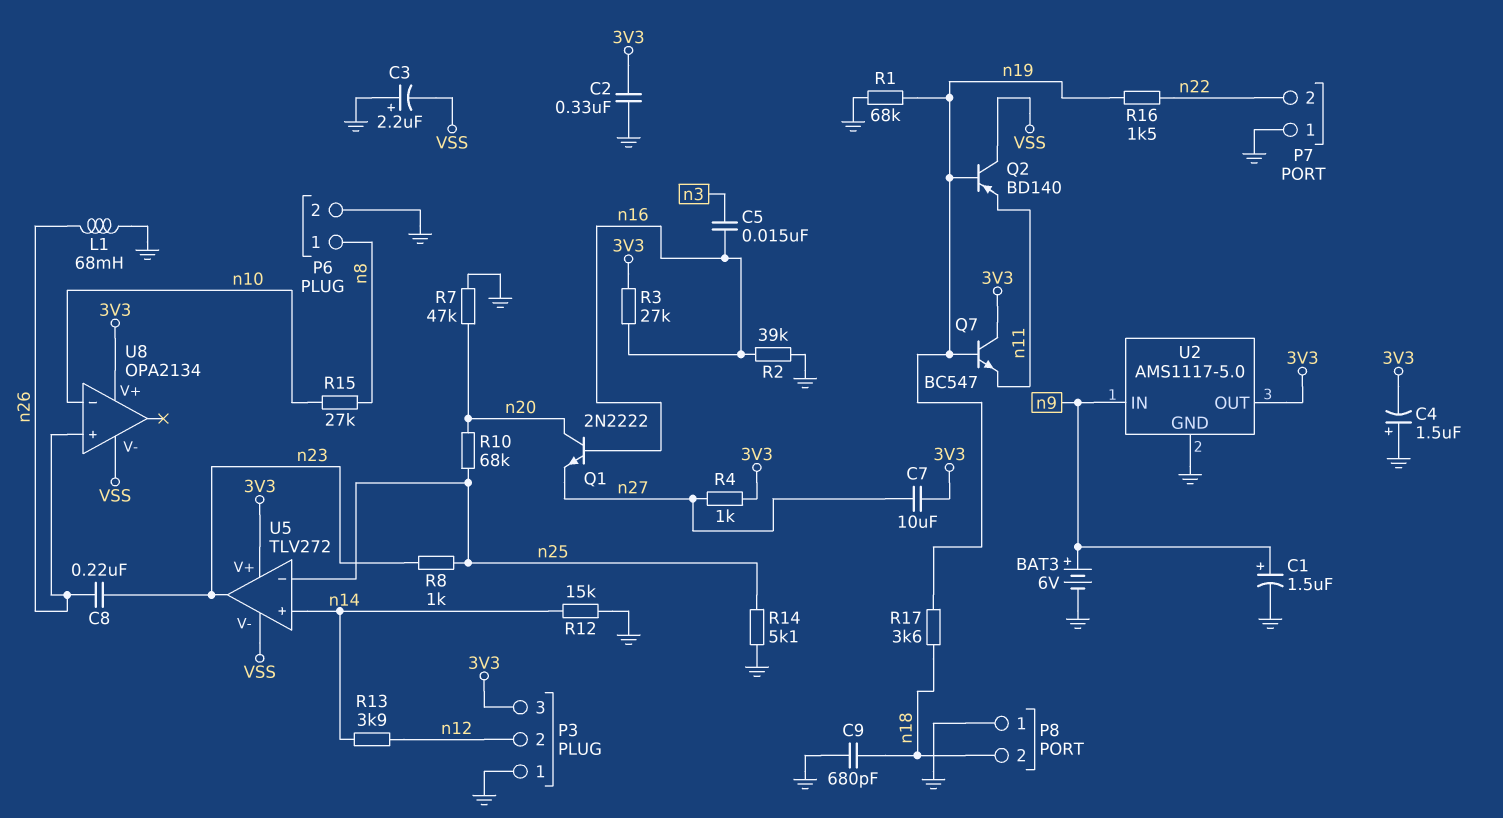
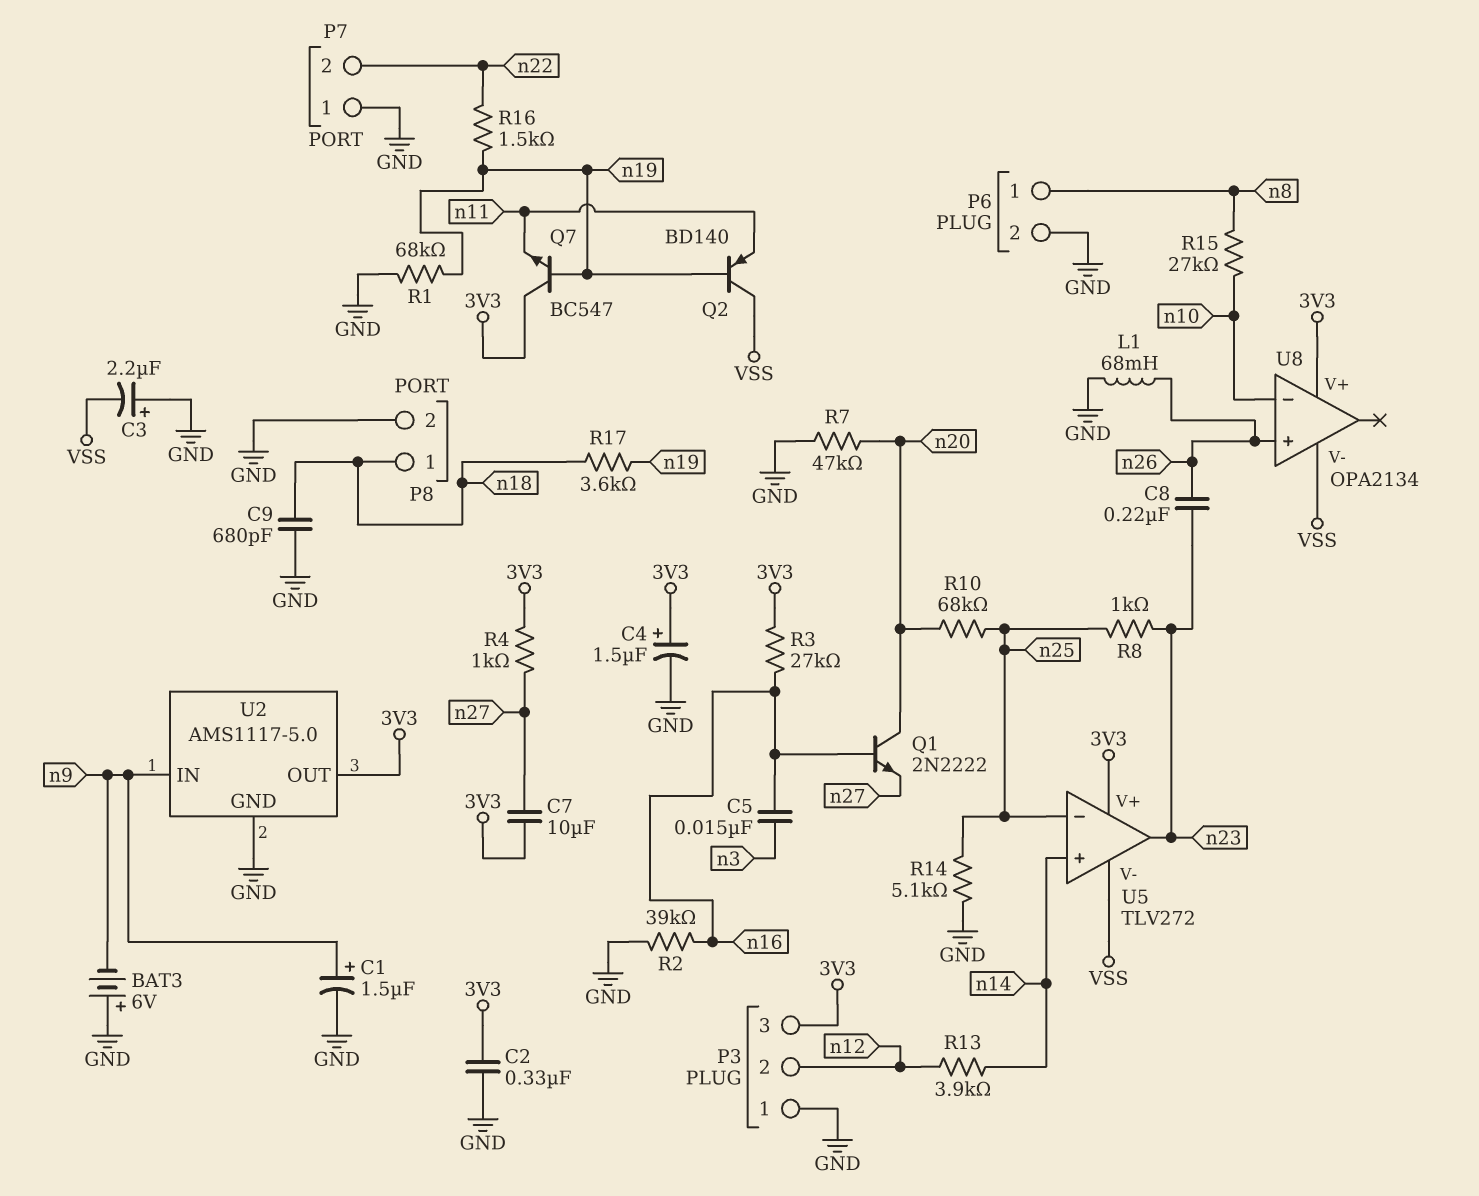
BAT3: 6V (plus n9, minus GND) -> 6V (plus GND, minus n9)
C4: 1.5uF (plus GND, minus 3V3) -> 1.5uF (plus 3V3, minus GND)
P8 pin 1: GND -> n18
P8 pin 2: n18 -> GND
R12: 15k (GND, n14) -> none

